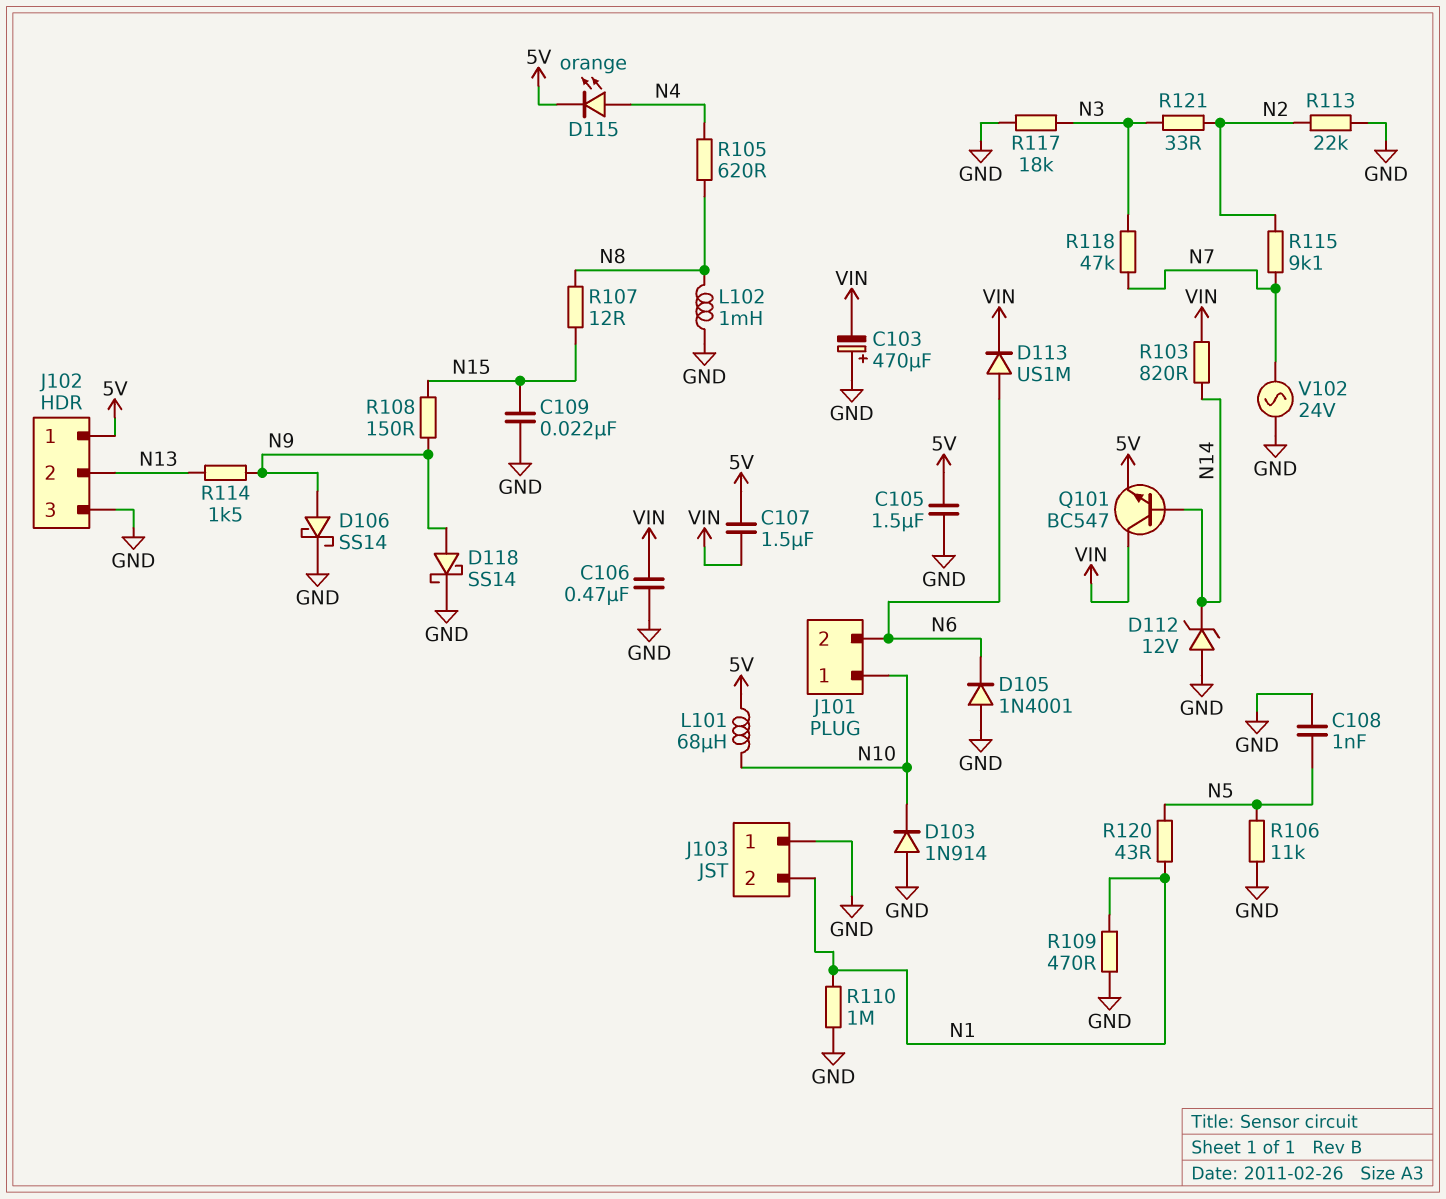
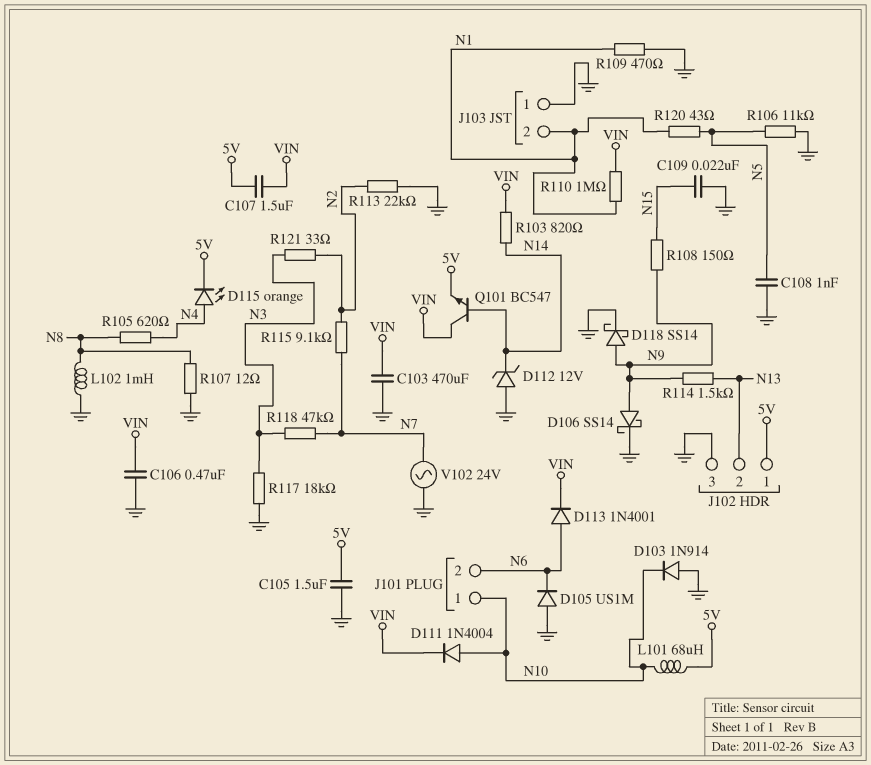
C103: 470uF (plus GND, minus VIN) -> 470uF (GND, VIN)
D105: diode 1N4001 (A GND, K N6) -> diode US1M (A GND, K N6)
D111: none -> diode 1N4004 (A N10, K VIN)
D113: diode US1M (A N6, K VIN) -> diode 1N4001 (A N6, K VIN)
R107: 12 (N8, N15) -> 12 (GND, N8)
R110: 1M (GND, N1) -> 1M (N1, VIN)

